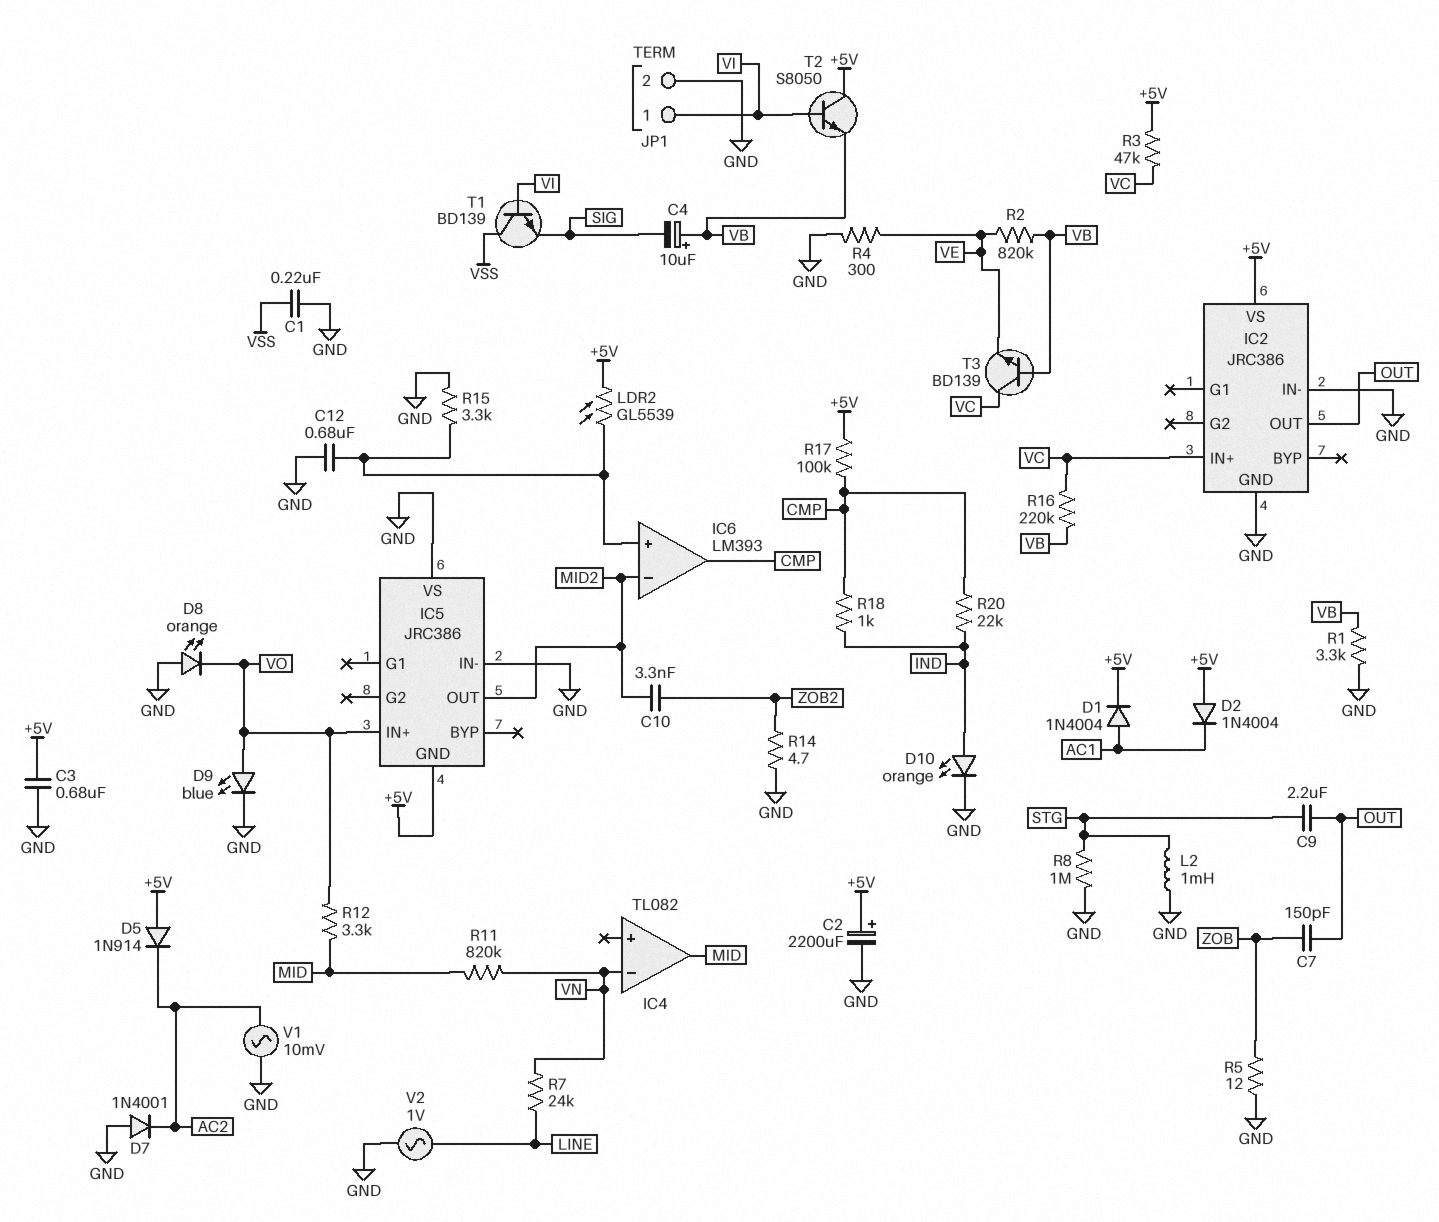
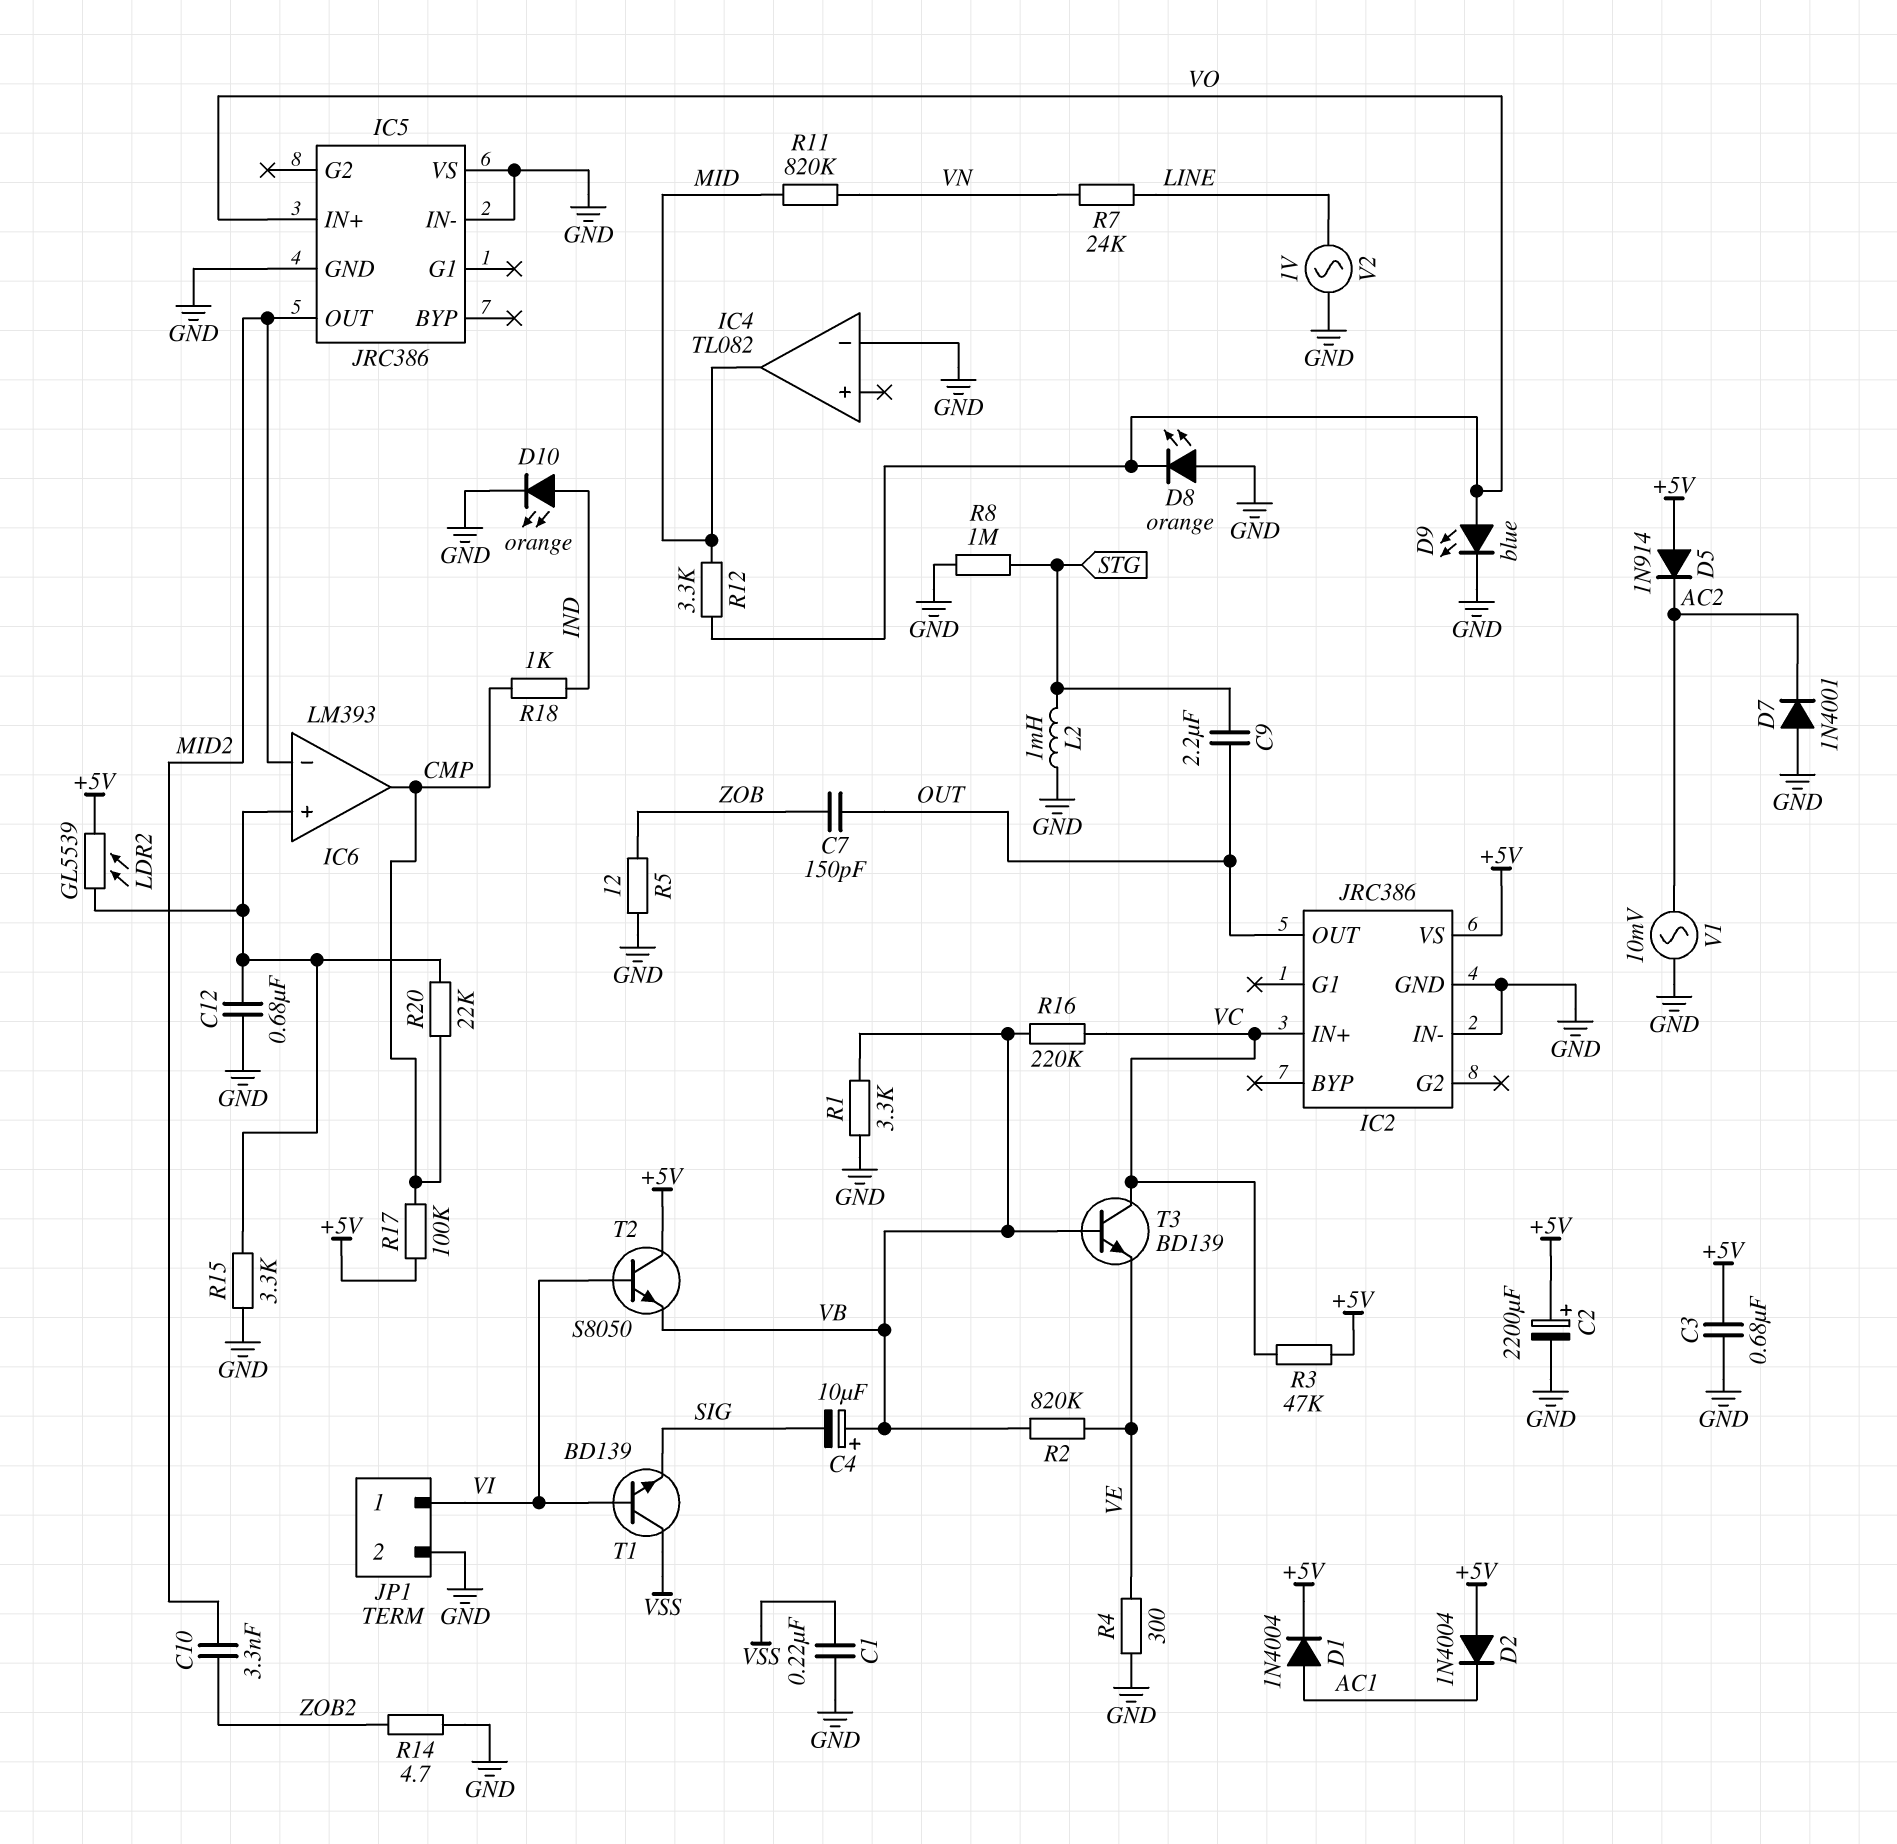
IC4 pin in-: VN -> GND
IC5 pin GND: +5V -> GND
R20: 22k (CMP, IND) -> 22k (CMP, IC6/in+)

